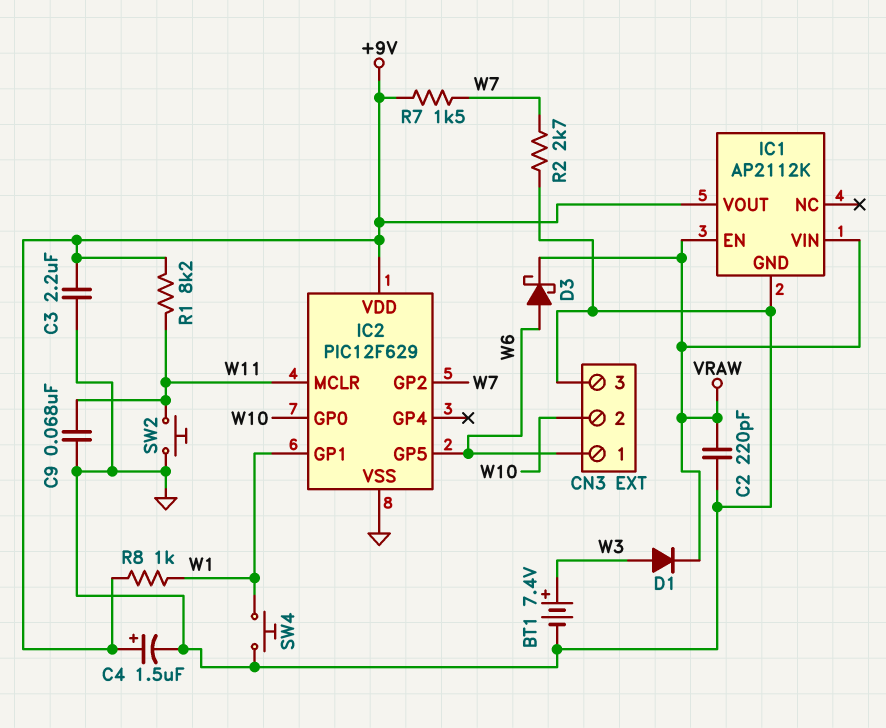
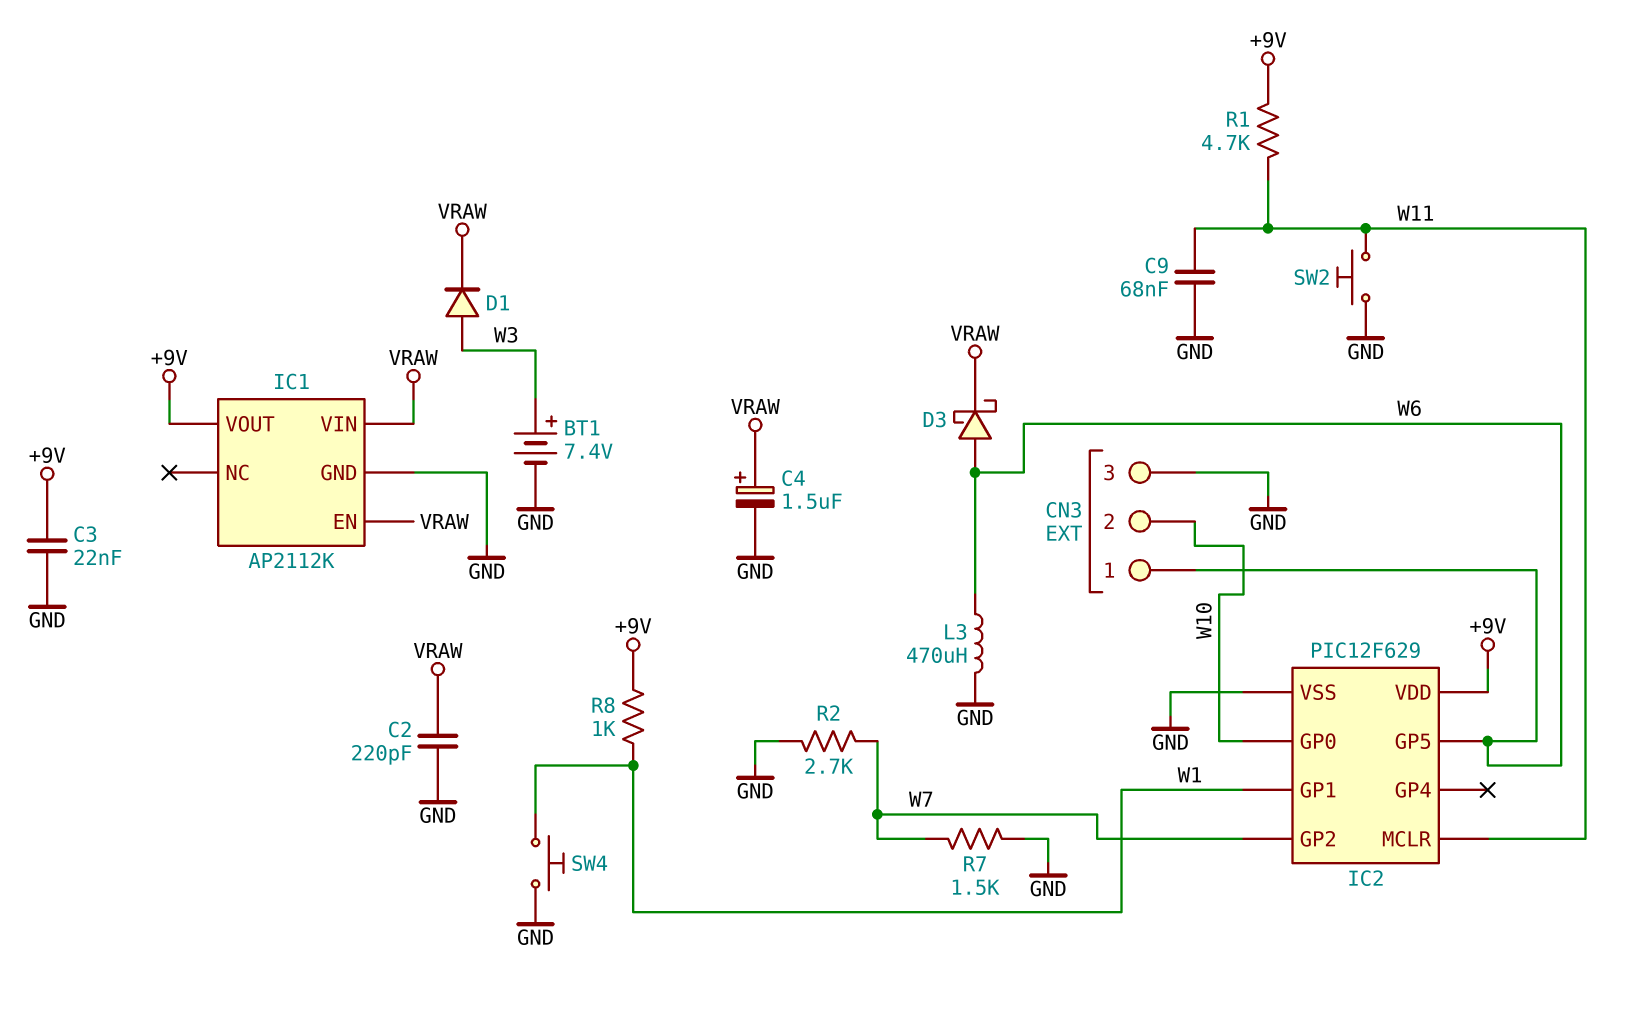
C3: 2.2uF (+9V, GND) -> 22nF (+9V, GND)
C4: 1.5uF (plus +9V, minus GND) -> 1.5uF (plus VRAW, minus GND)
L3: none -> 470uH (GND, W6)
R1: 8.2k (+9V, W11) -> 4.7k (+9V, W11)
R7: 1.5k (+9V, W7) -> 1.5k (GND, W7)

